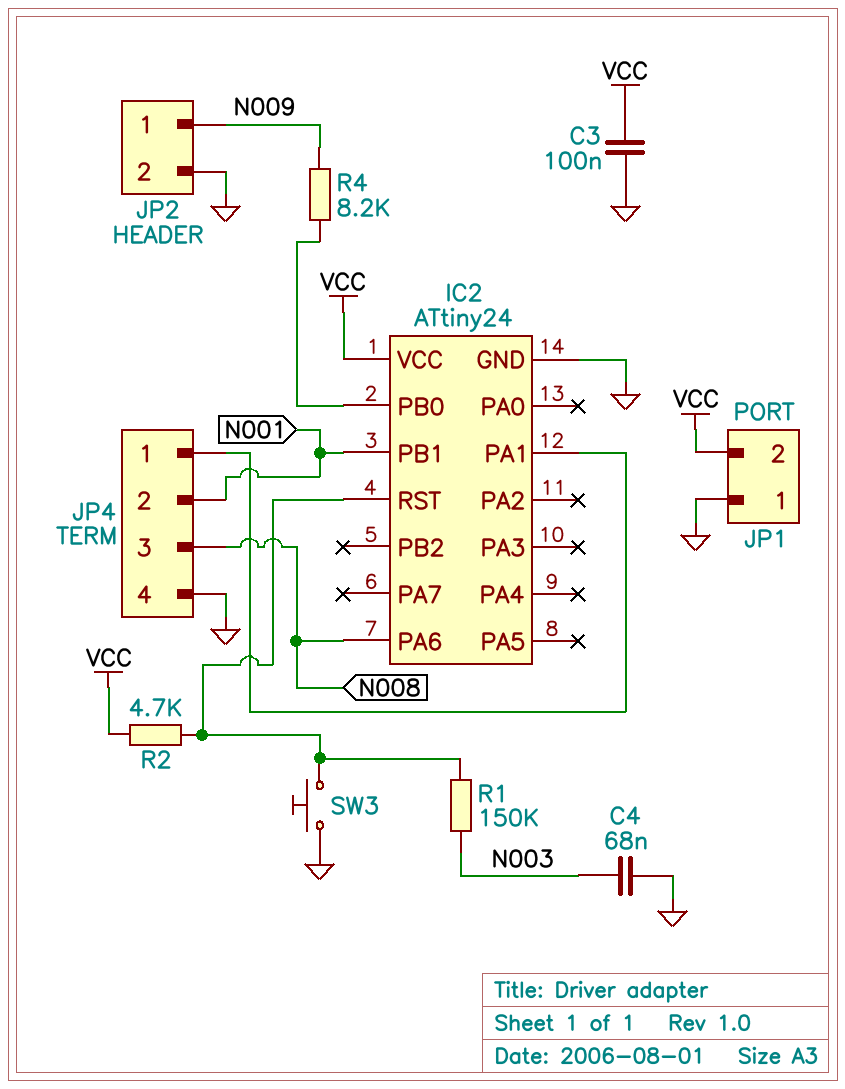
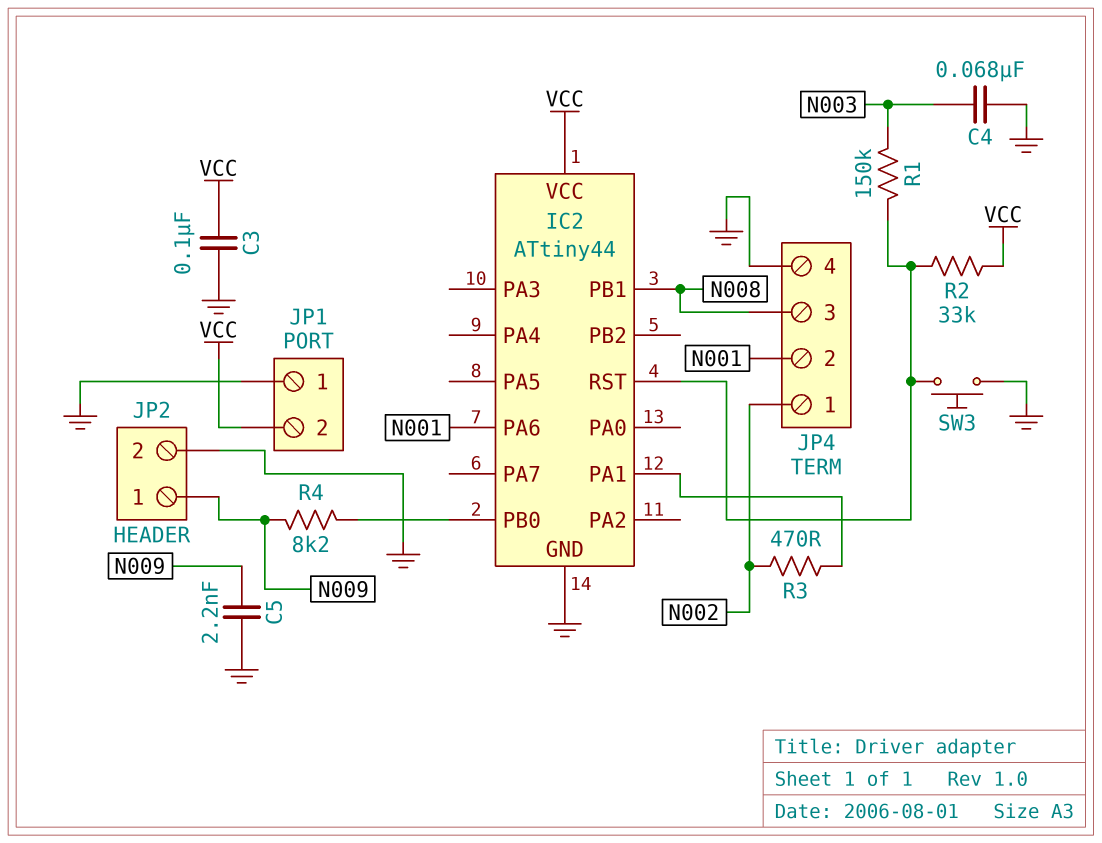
C5: none -> 2.2nF (GND, N009)
IC2: ATtiny24 -> ATtiny44
IC2 pin PA6: N008 -> N001
IC2 pin PB1: N001 -> N008
JP4 pin 1: IC2/PA1 -> N002
R2: 4.7k (IC2/RST, VCC) -> 33k (IC2/RST, VCC)
R3: none -> 470 (IC2/PA1, N002)

